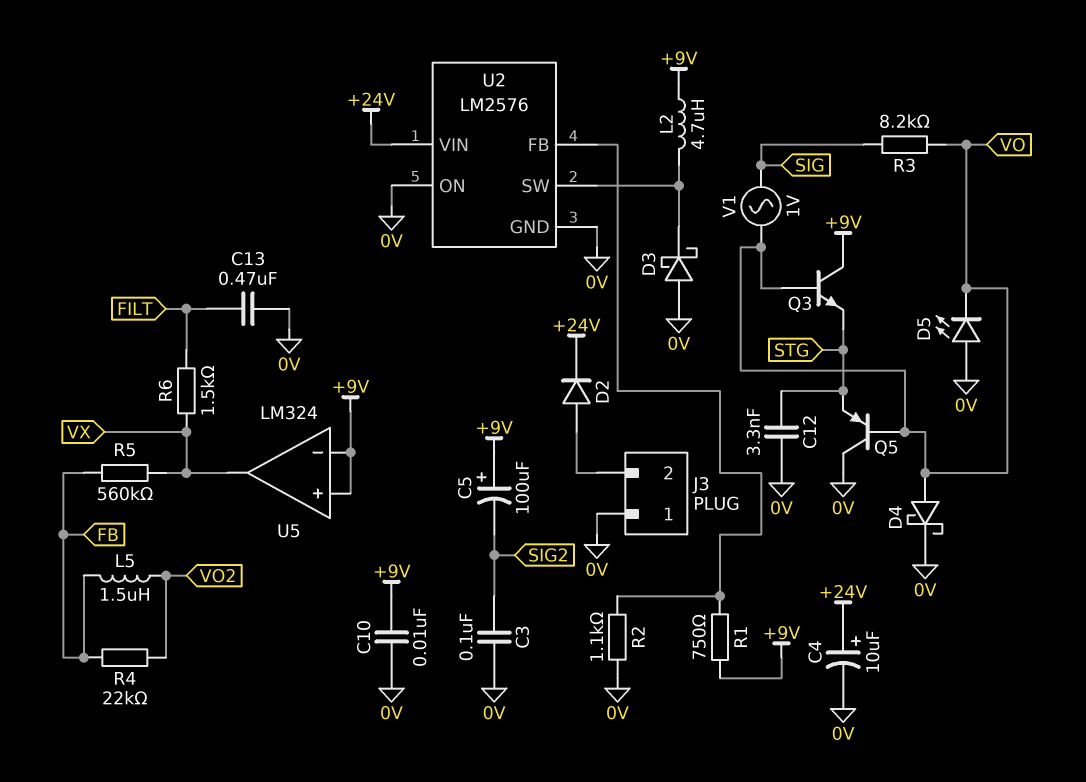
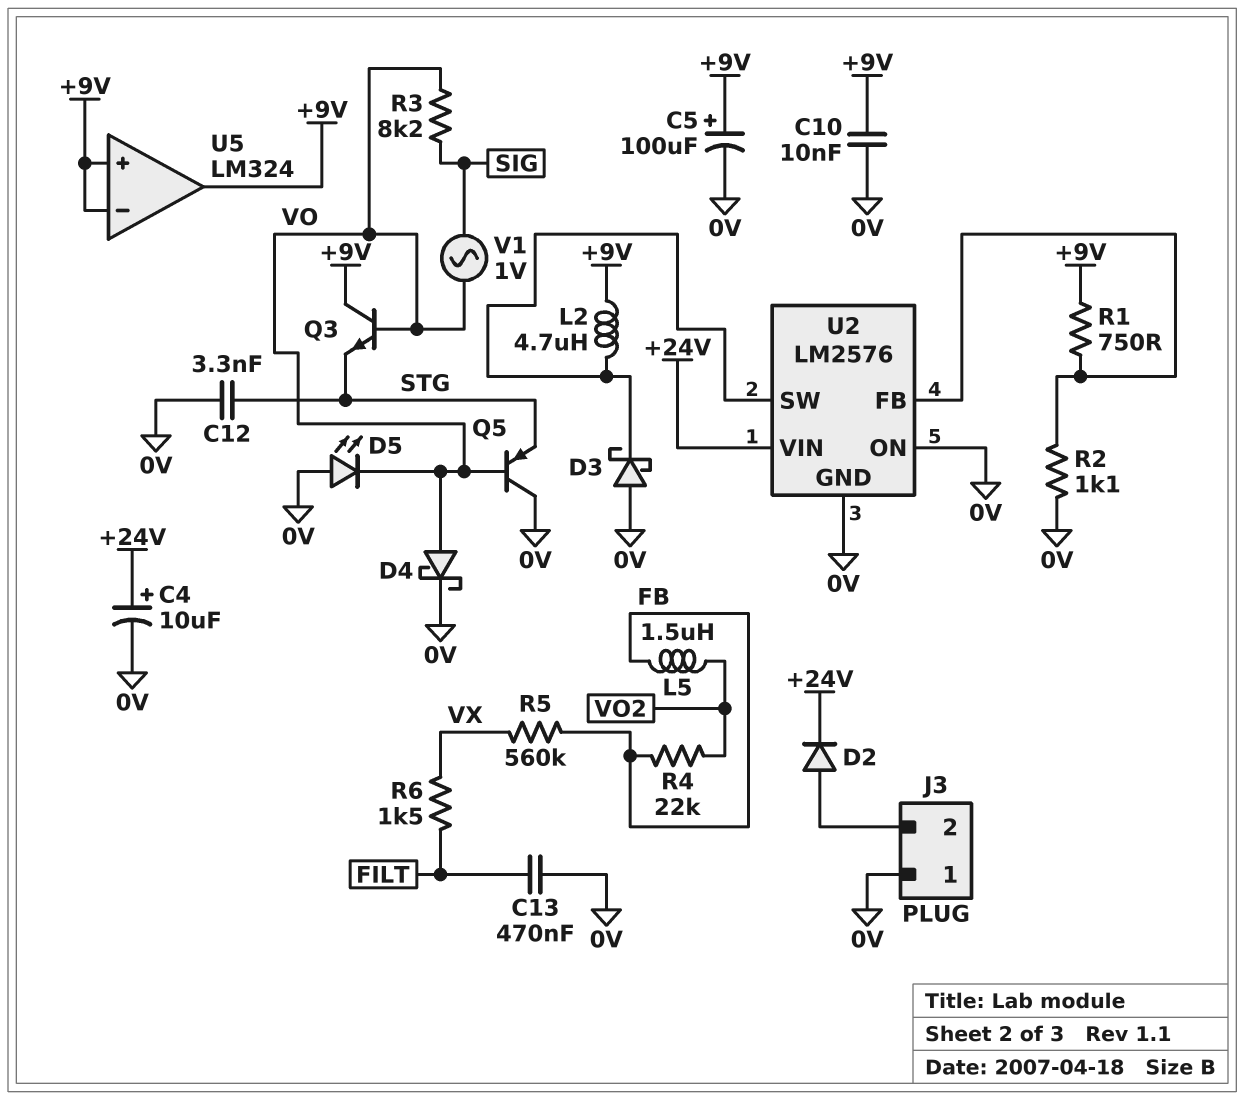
C3: 100nF (0V, SIG2) -> none
C5: 100uF (plus +9V, minus SIG2) -> 100uF (plus +9V, minus 0V)
U5 pin out: VX -> +9V

